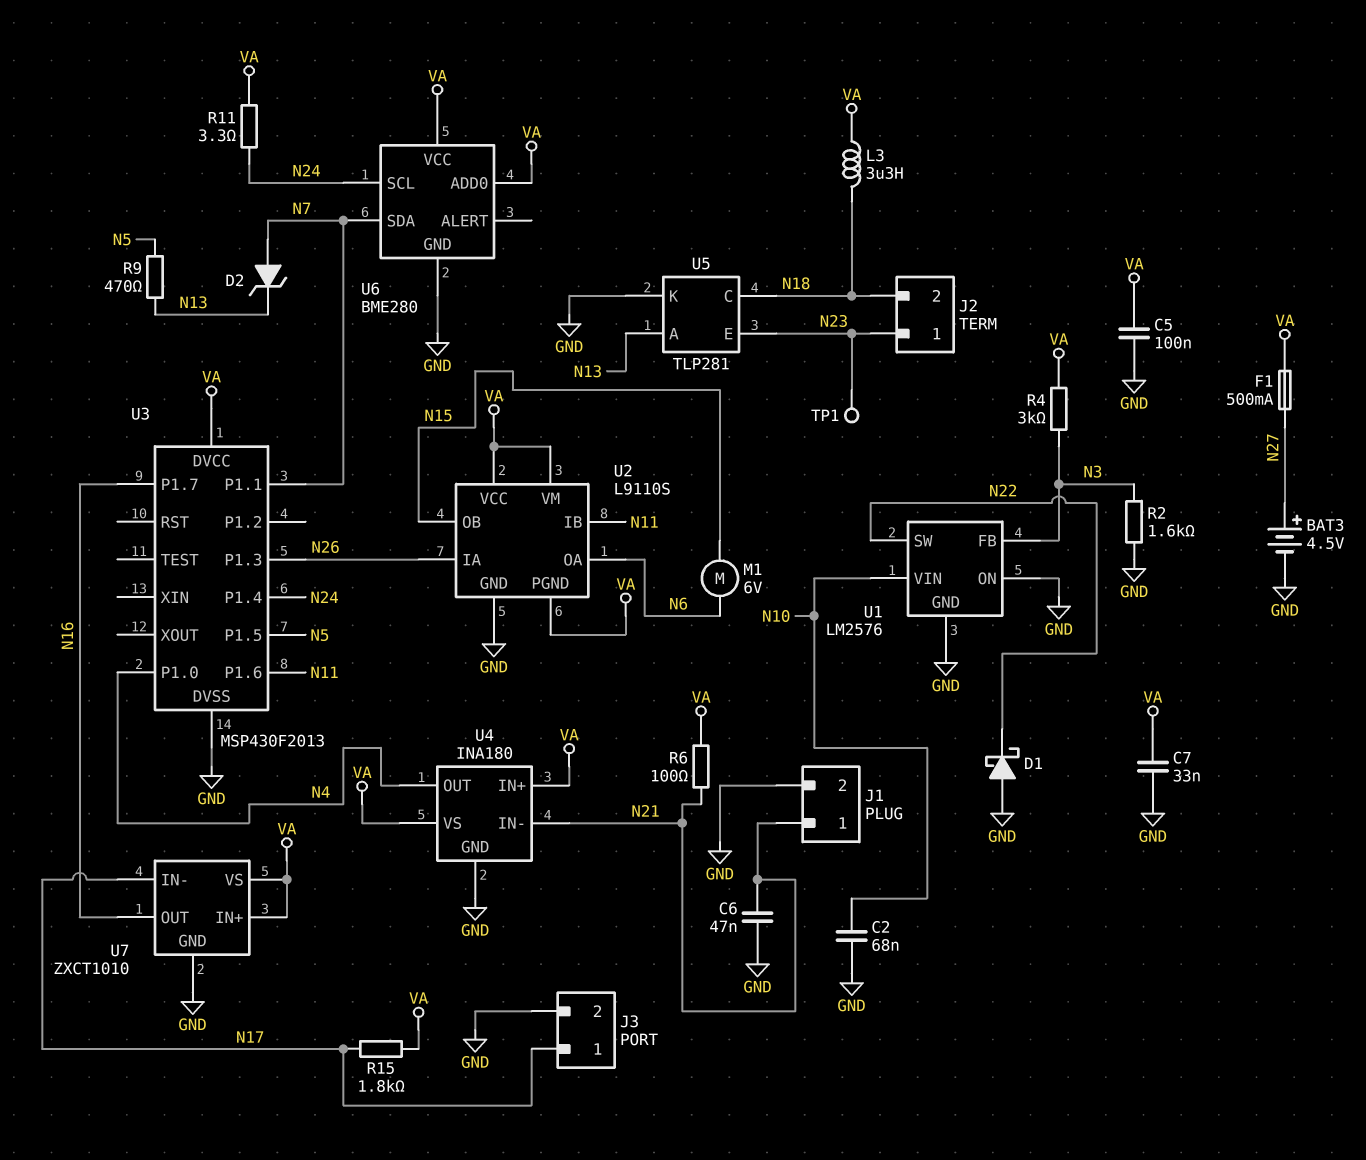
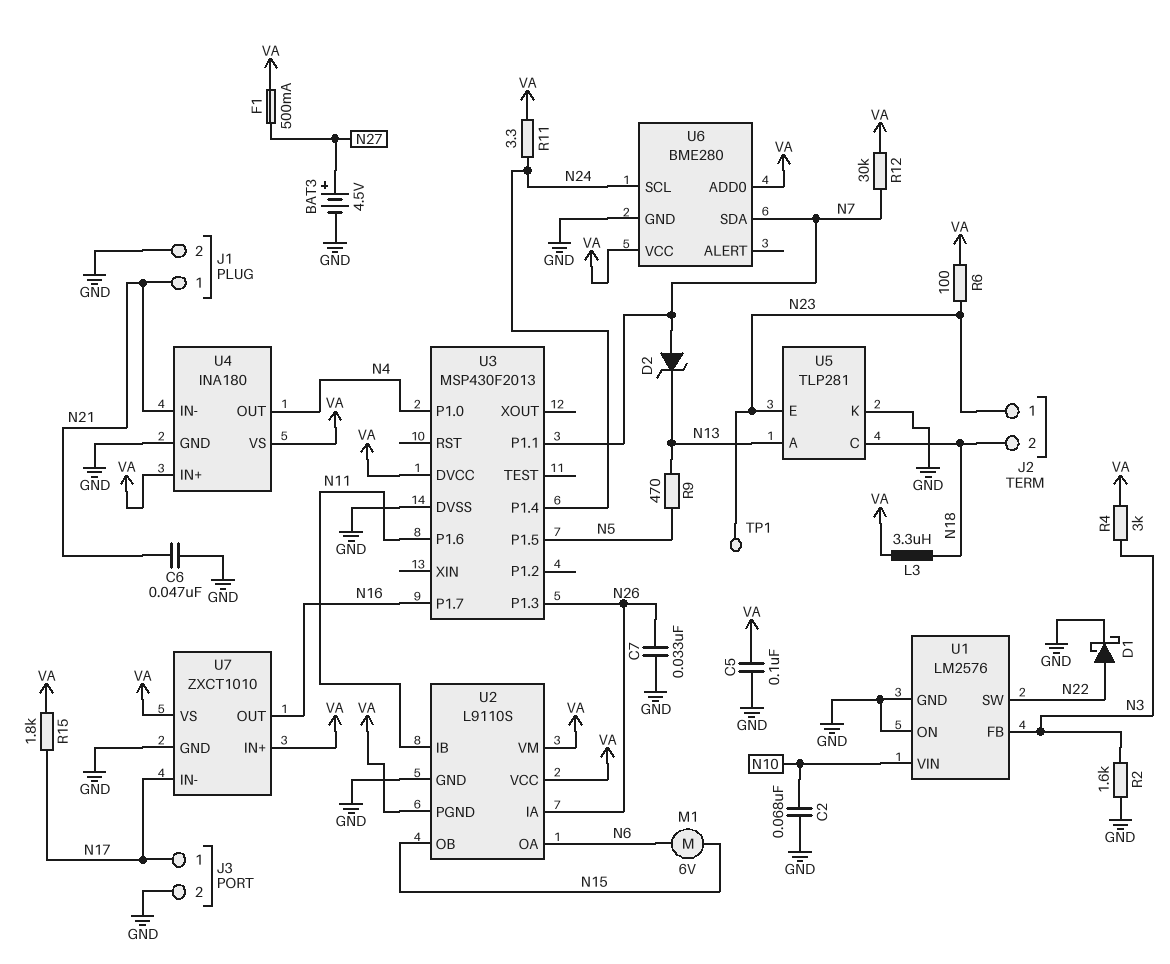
C7: 33nF (GND, VA) -> 33nF (GND, N26)
D1: schottky (A GND, K N22) -> schottky (A N22, K GND)
R6: 100 (N21, VA) -> 100 (N23, VA)
R12: none -> 30k (N7, VA)

